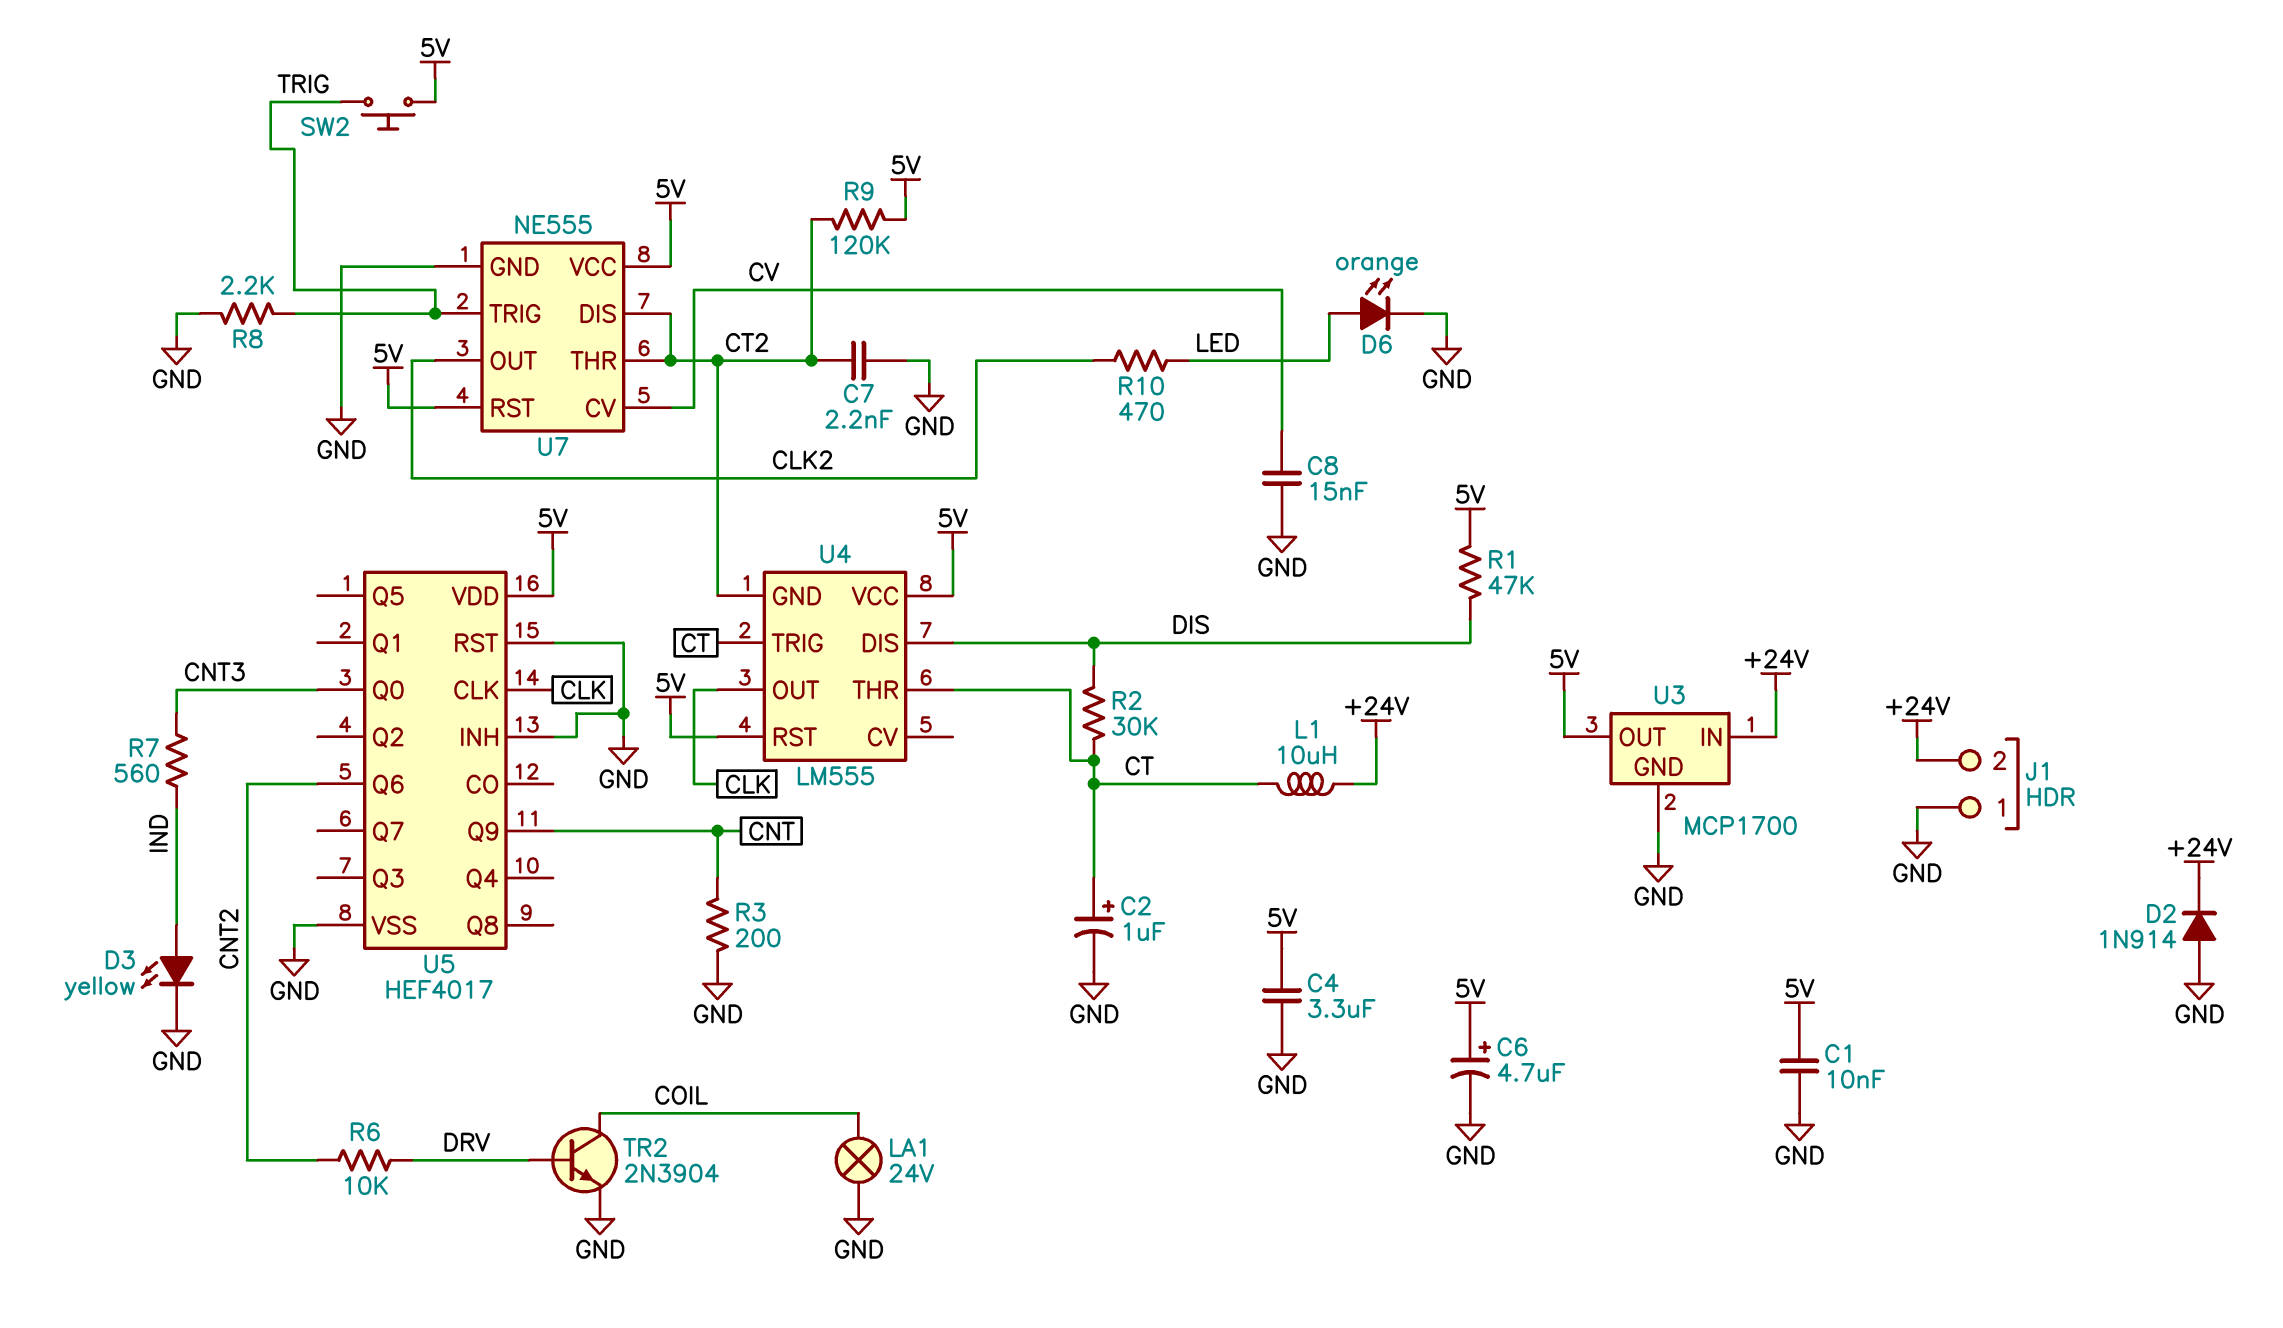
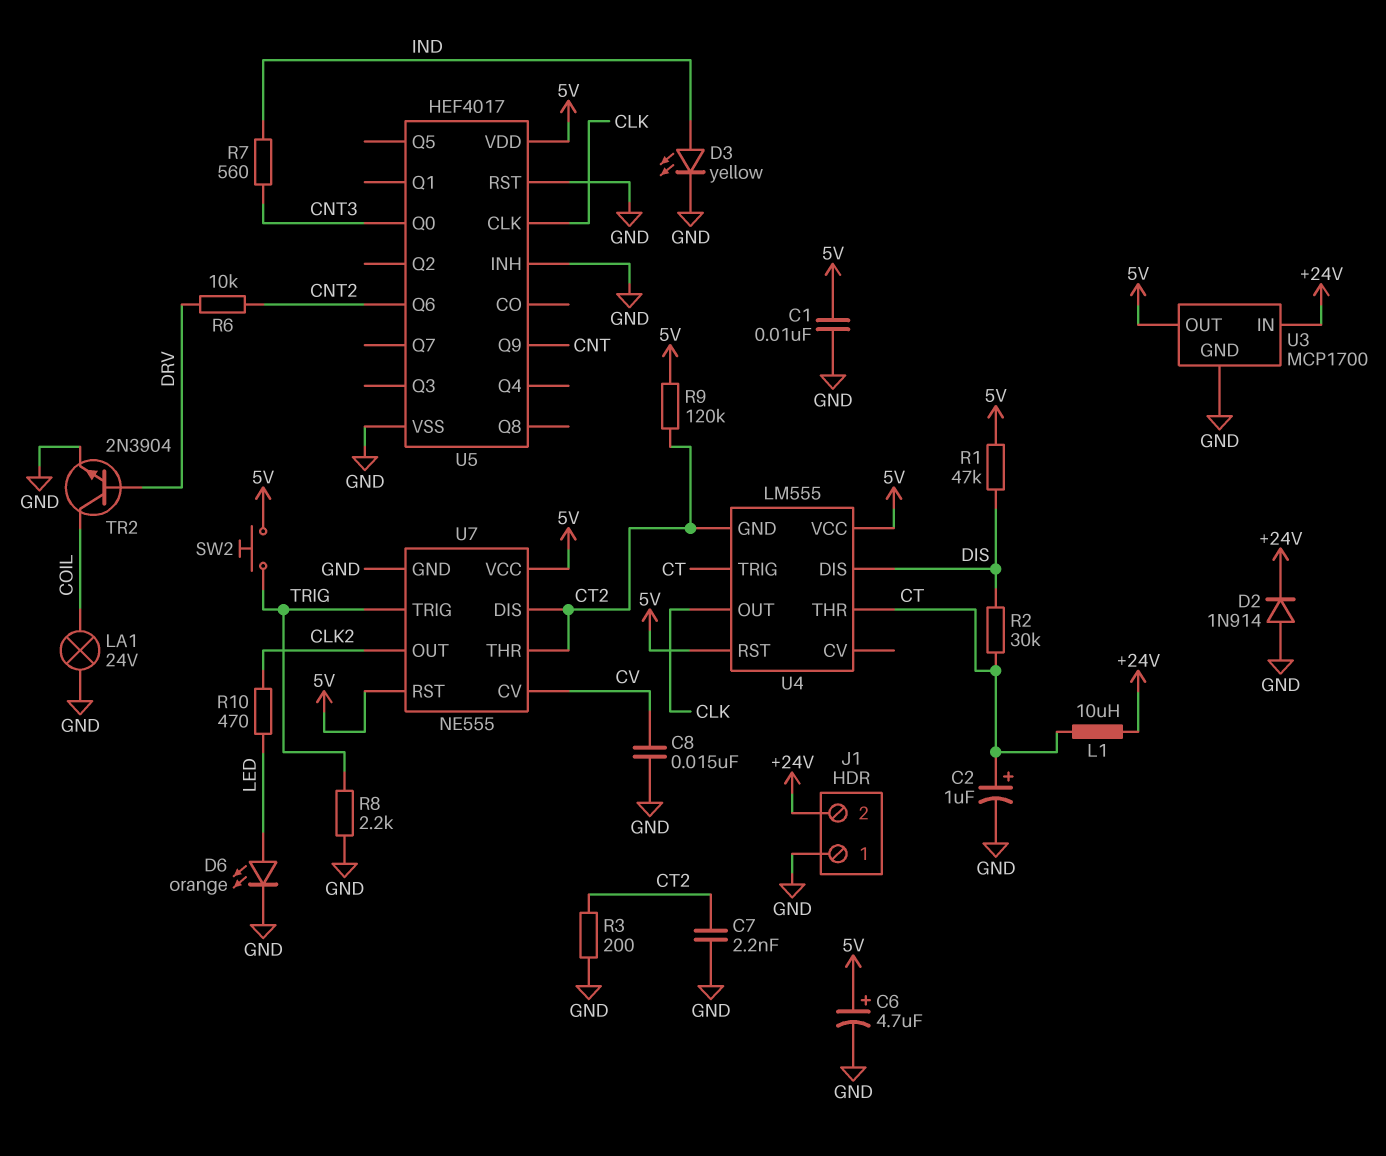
C4: 3.3uF (5V, GND) -> none
R3: 200 (CNT, GND) -> 200 (CT2, GND)

